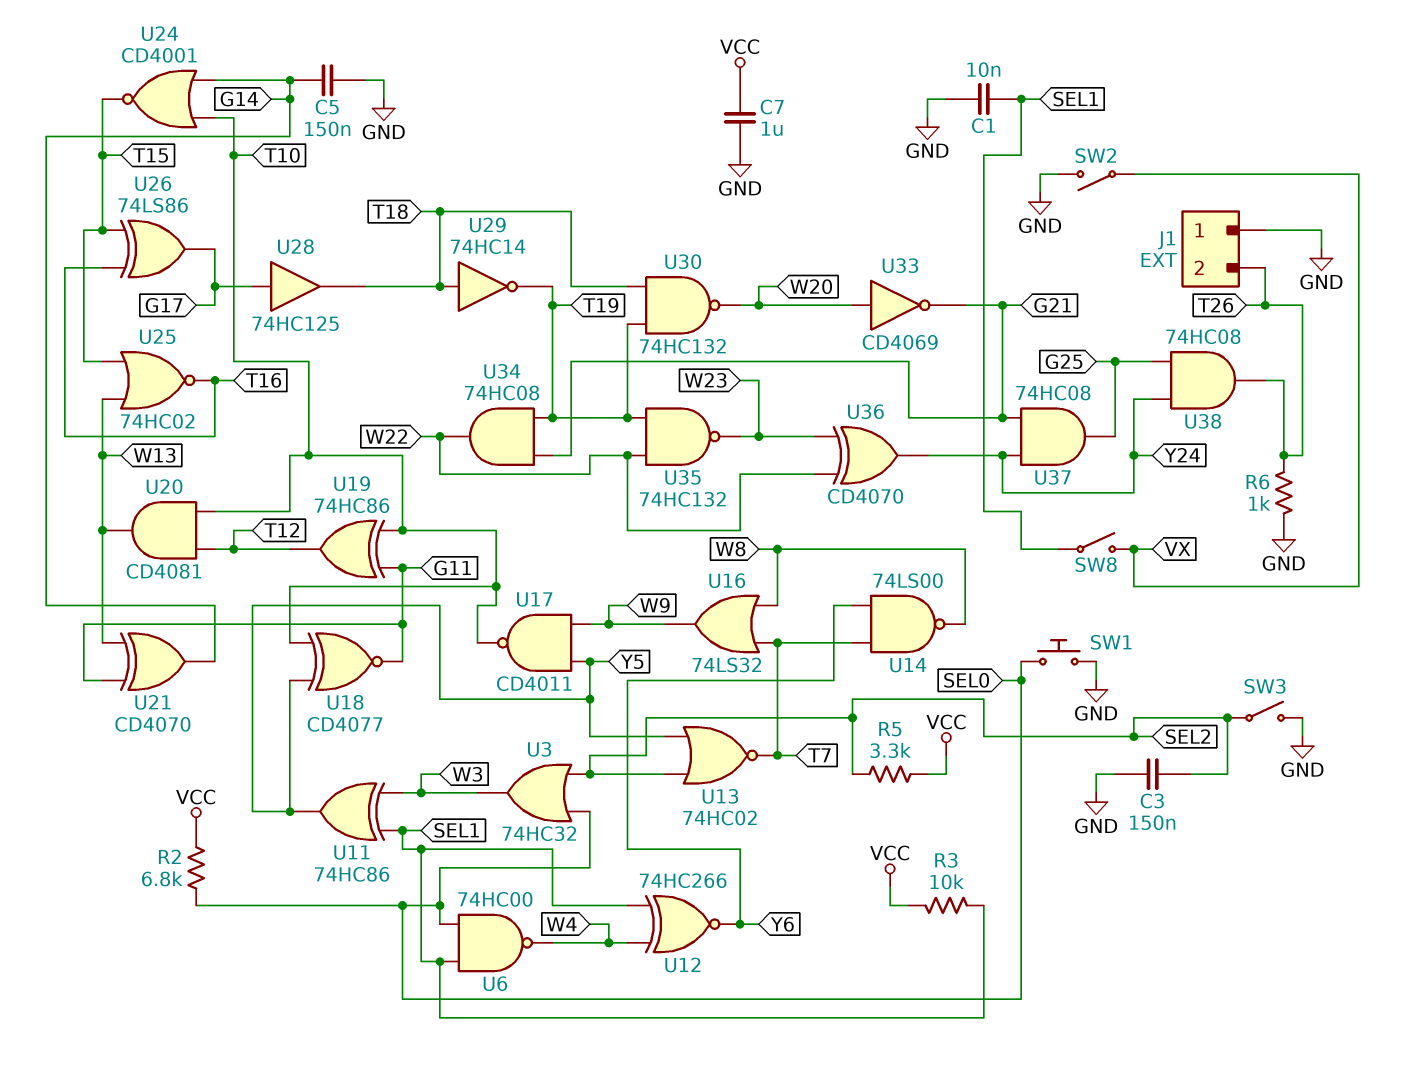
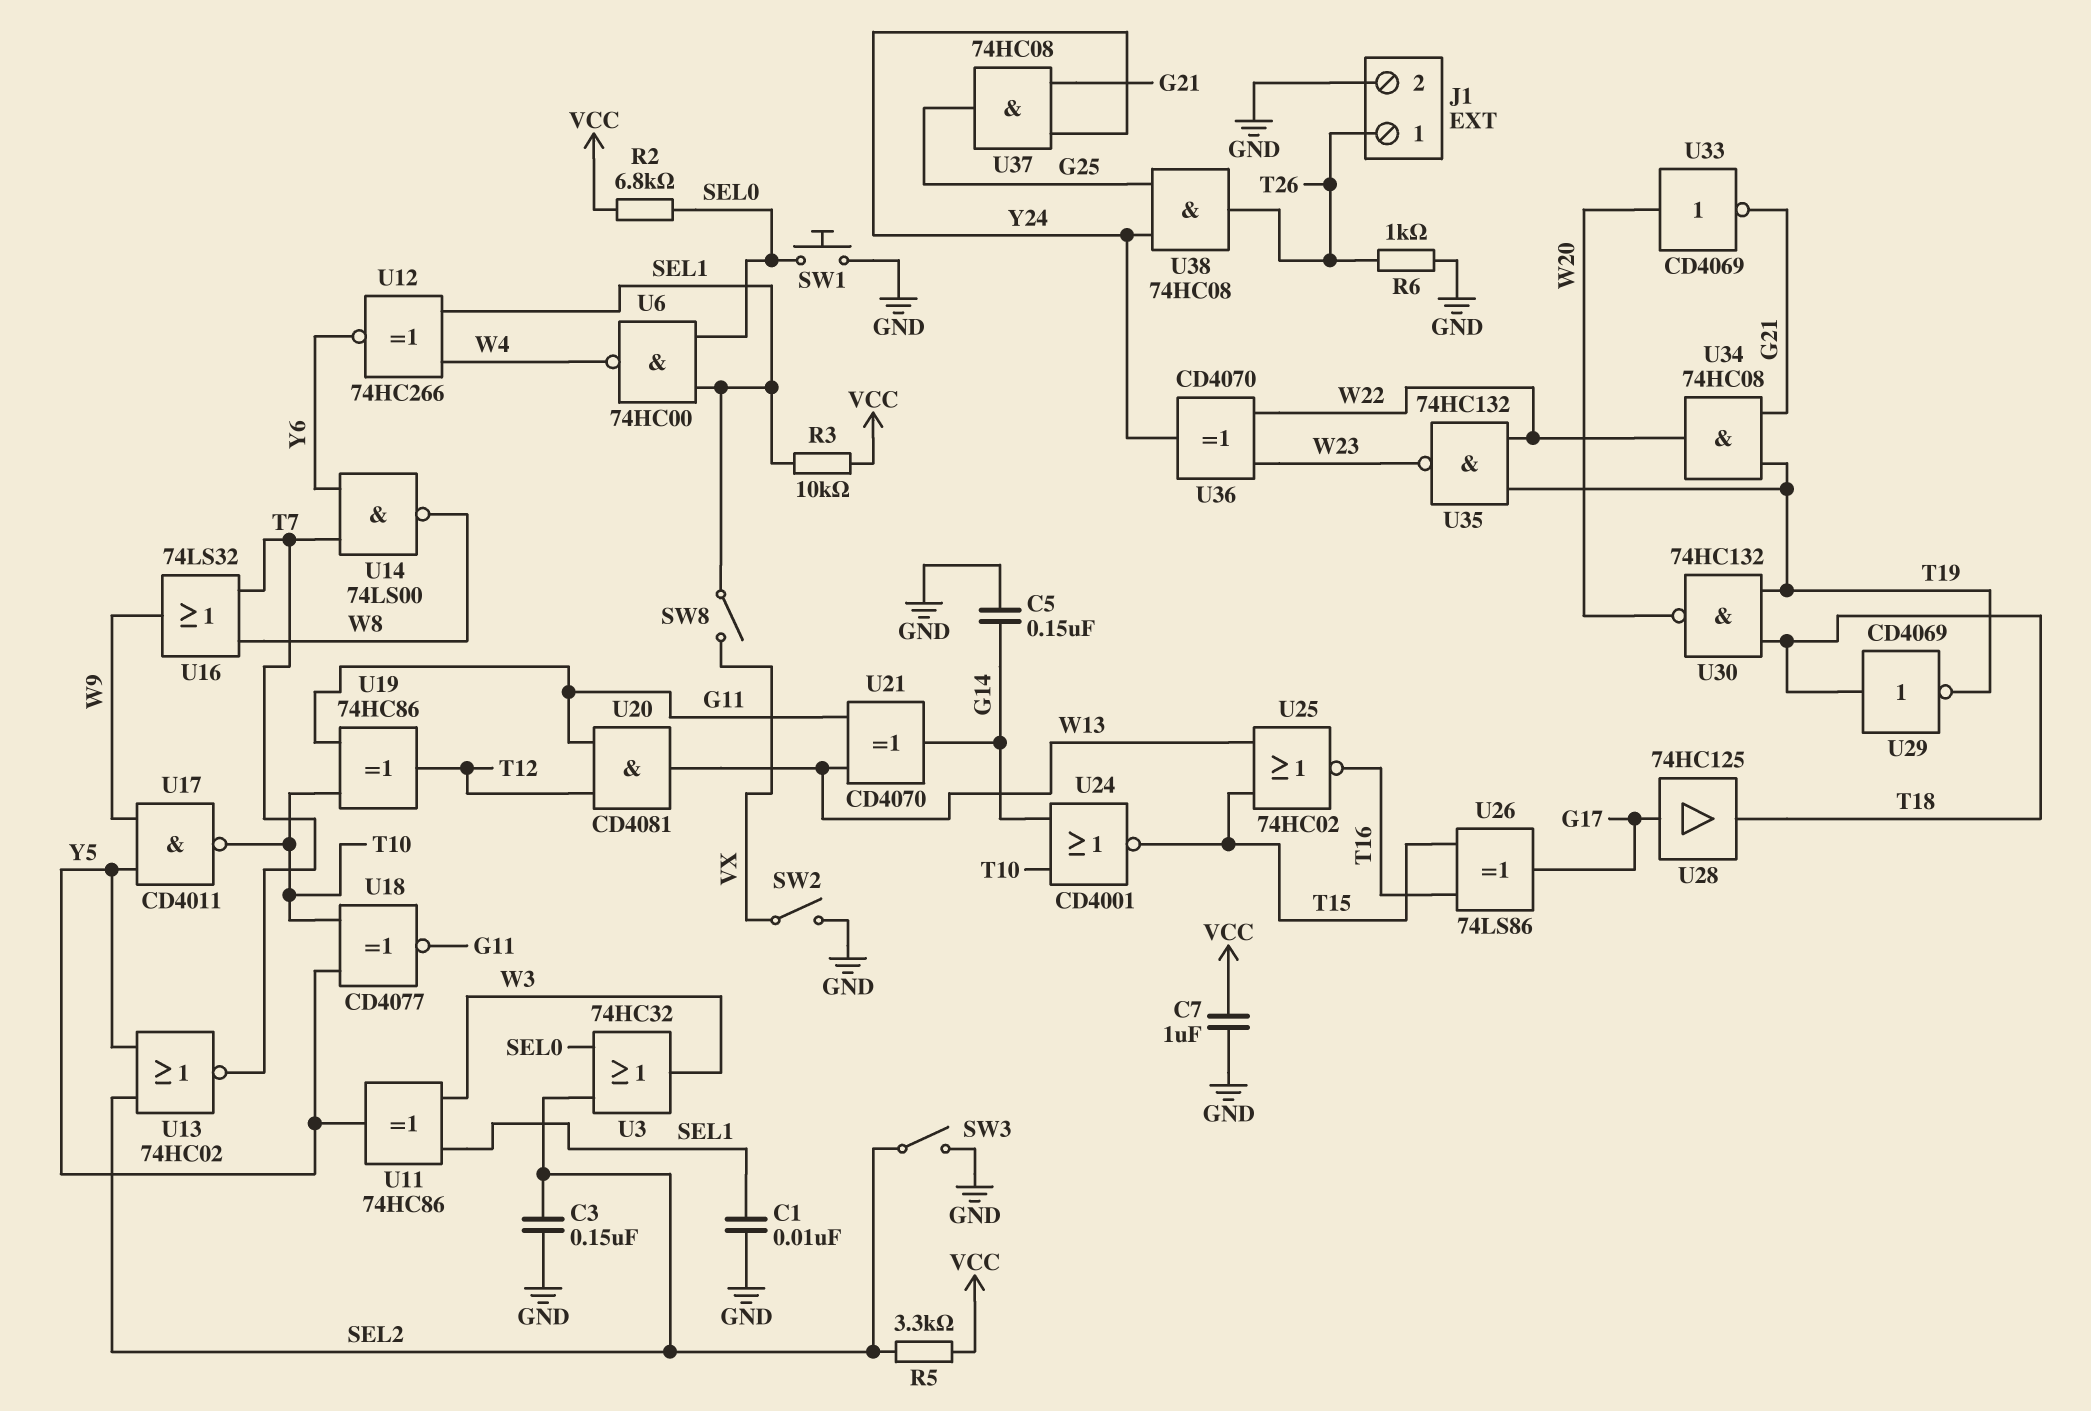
J1 pin 1: GND -> T26
J1 pin 2: T26 -> GND
U20: AND CD4081 (in T10, in T12, out W13) -> AND CD4081 (in G11, in T12, out W13)
U29: NOT 74HC14 (in T18, out T19) -> NOT CD4069 (in T18, out T19)

